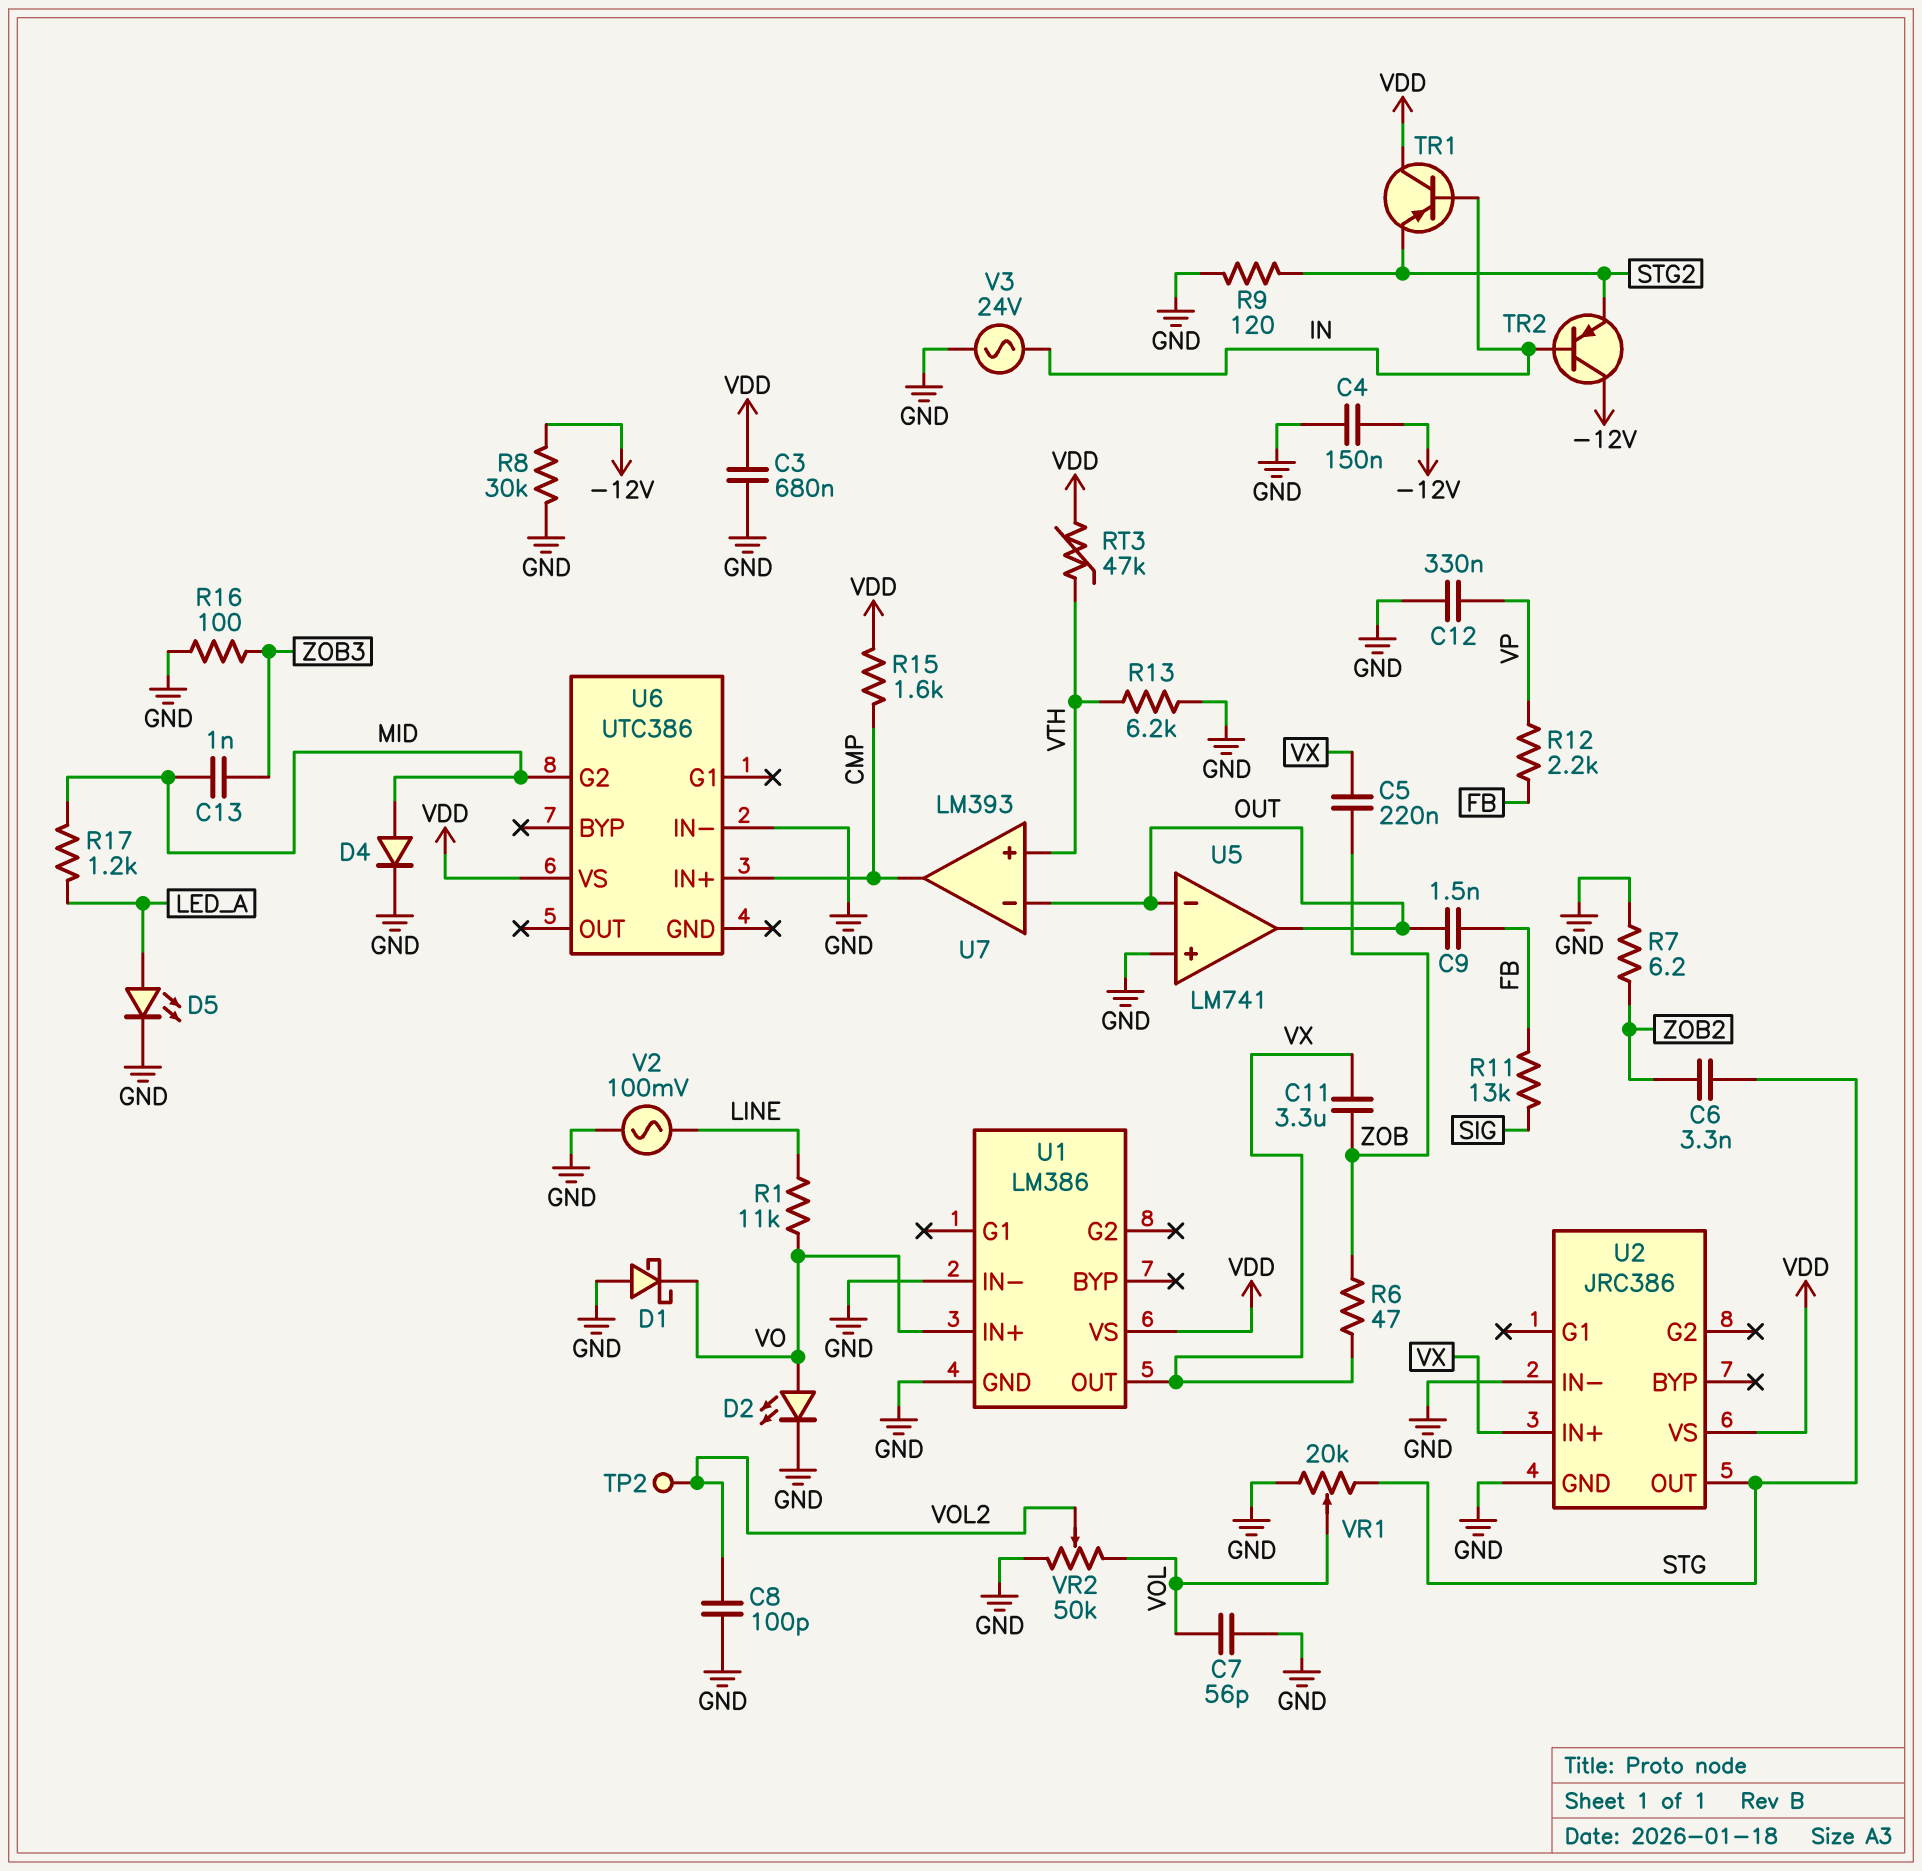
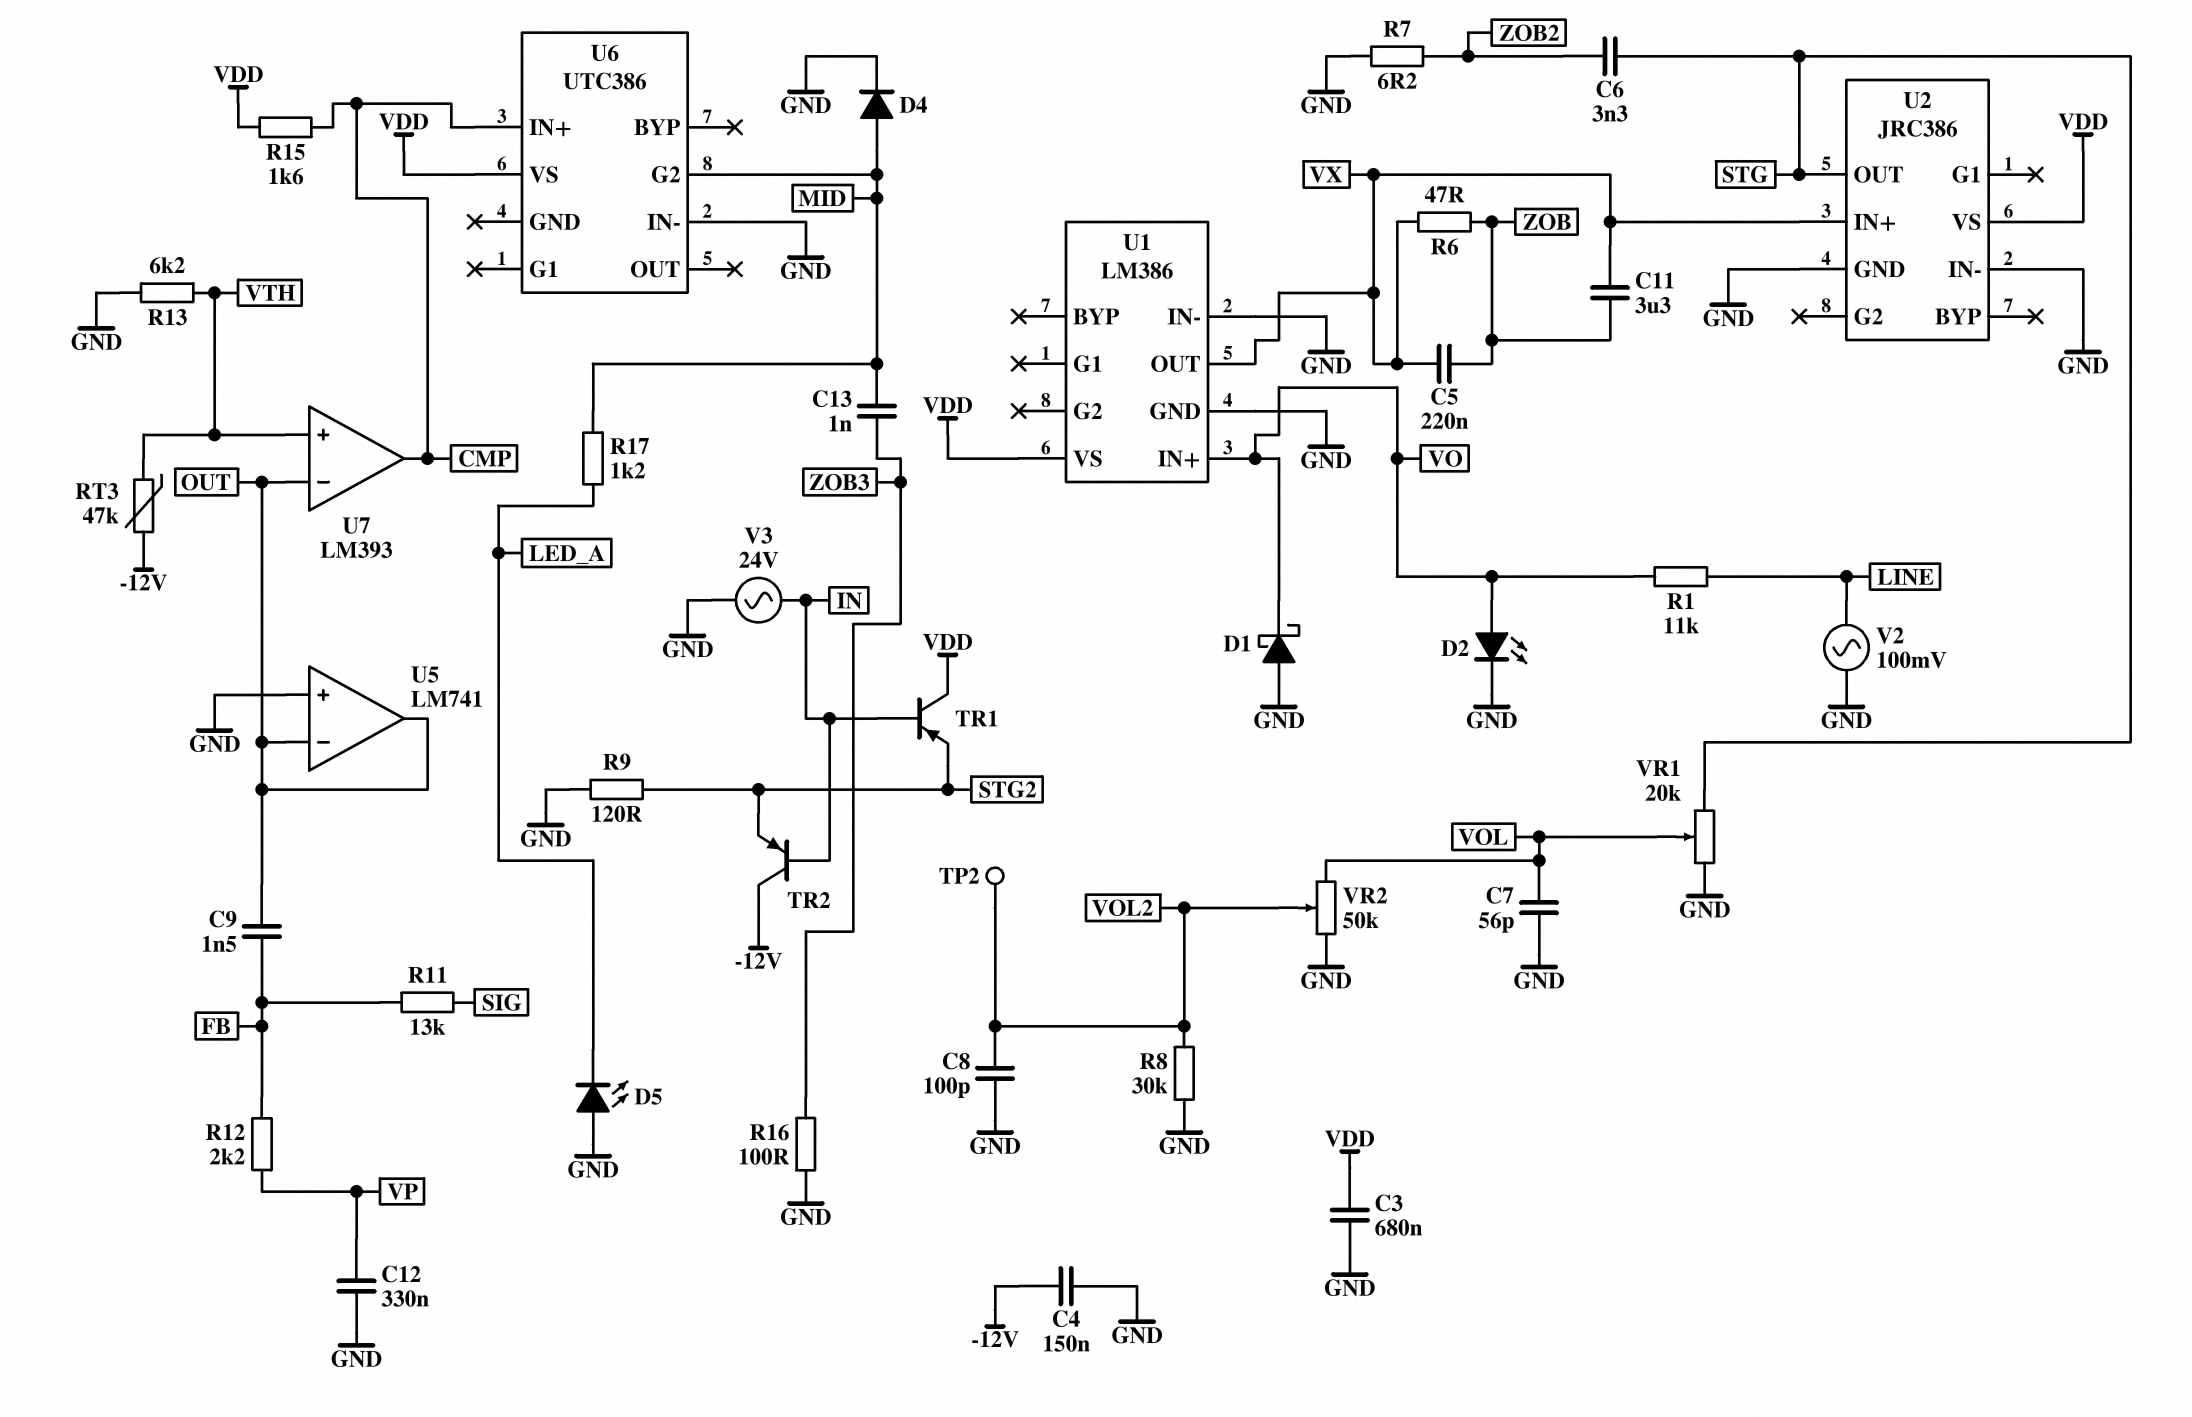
D5: LED (A LED_A, K GND) -> LED (A GND, K LED_A)
R8: 30k (-12V, GND) -> 30k (GND, VOL2)
RT3: 47k (VDD, VTH) -> 47k (-12V, VTH)

